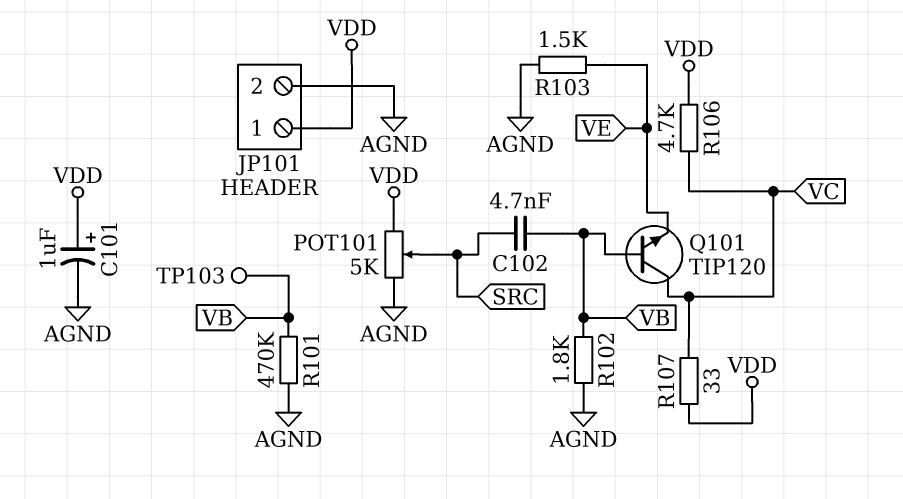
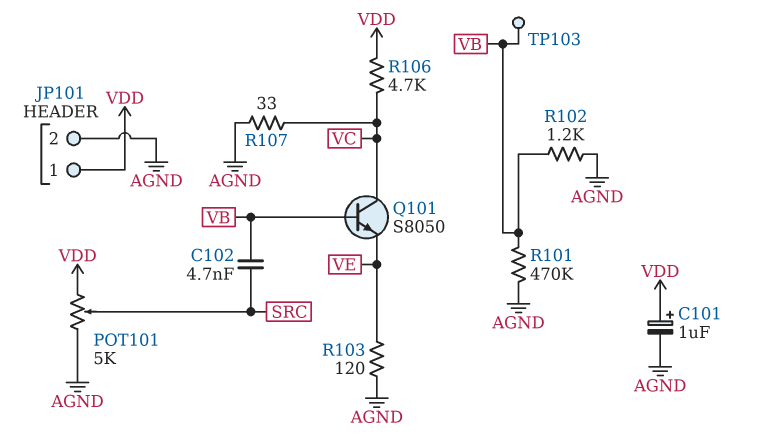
Q101: NPN TIP120 (B VB, C VC, E VE) -> NPN S8050 (B VB, C VC, E VE)
R102: 1.8k (AGND, VB) -> 1.2k (AGND, VB)
R103: 1.5k (AGND, VE) -> 120 (AGND, VE)
R107: 33 (VC, VDD) -> 33 (AGND, VC)

